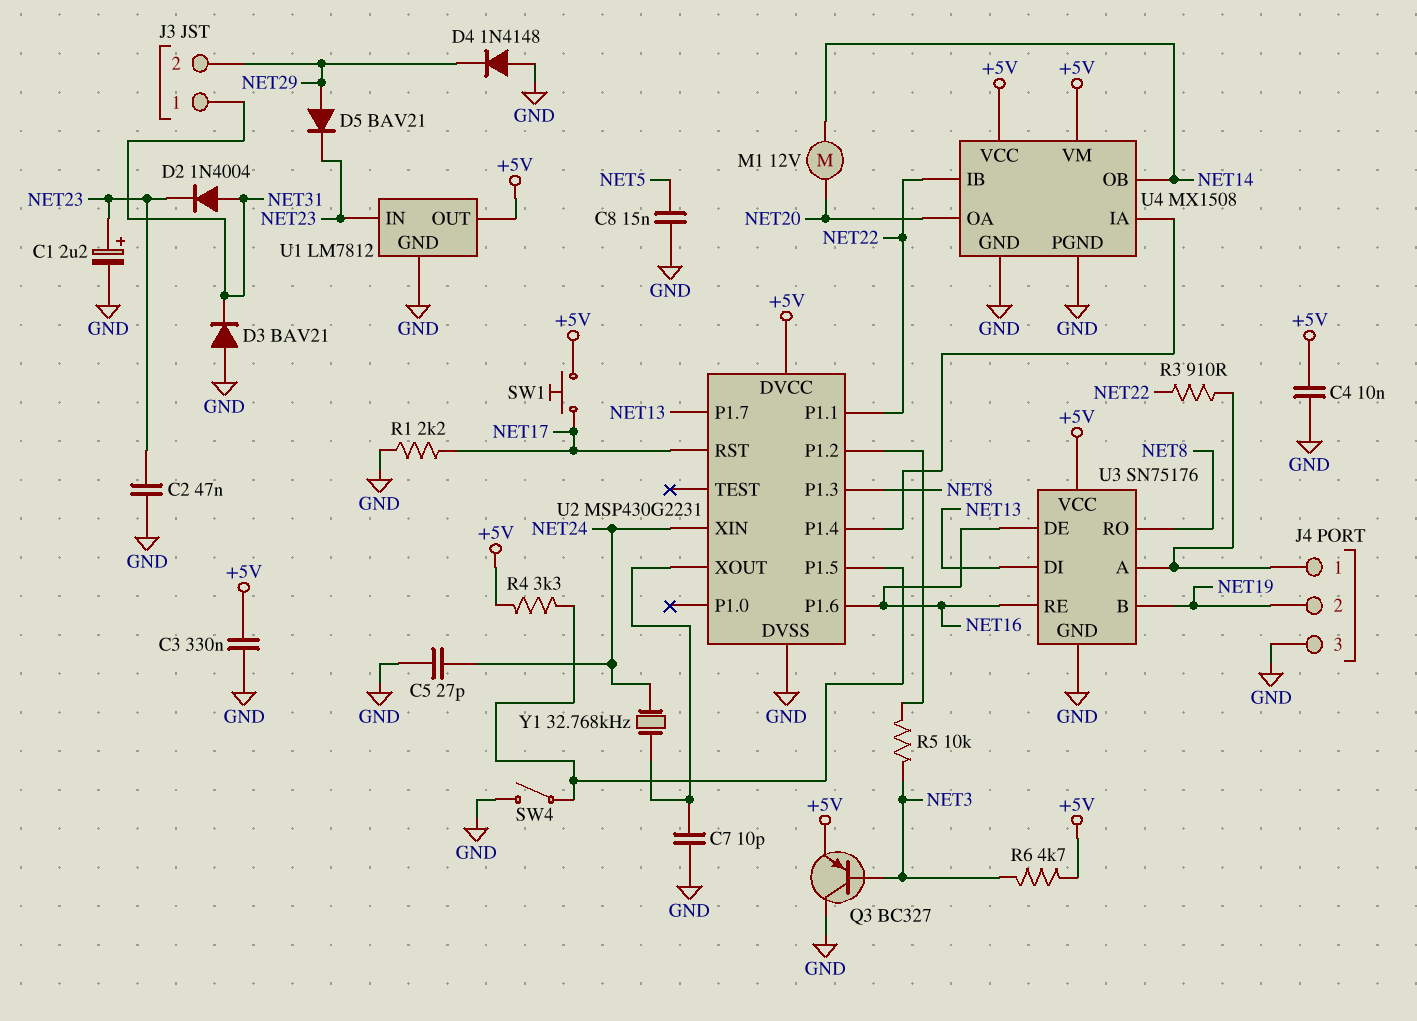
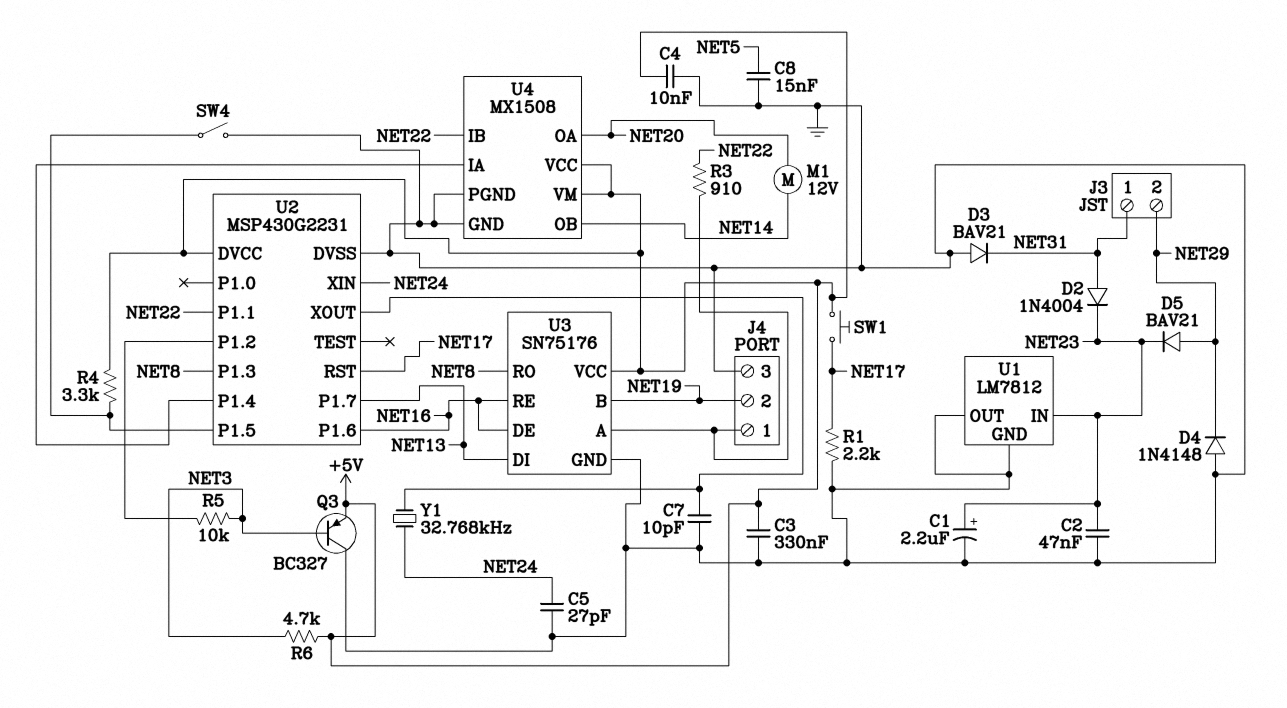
U1 pin OUT: +5V -> GND

